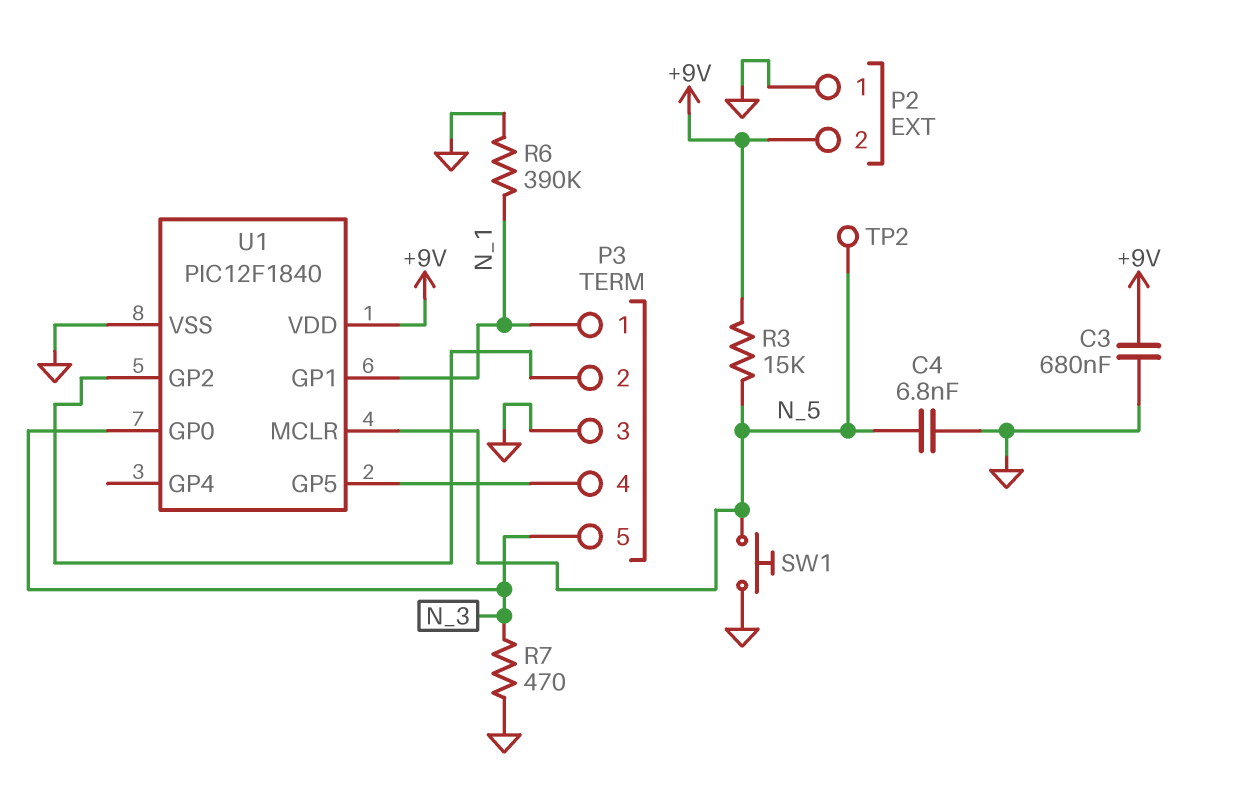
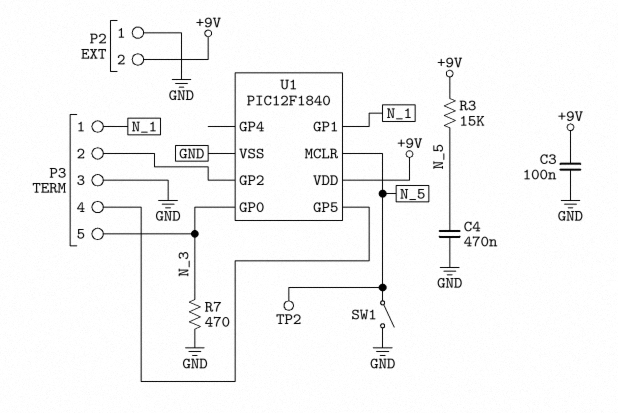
C3: 680nF (+9V, GND) -> 100nF (+9V, GND)
C4: 6.8nF (GND, N_5) -> 470nF (GND, N_5)
R6: 390k (GND, N_1) -> none
SW1: button (GND, N_5) -> switch (GND, N_5)

